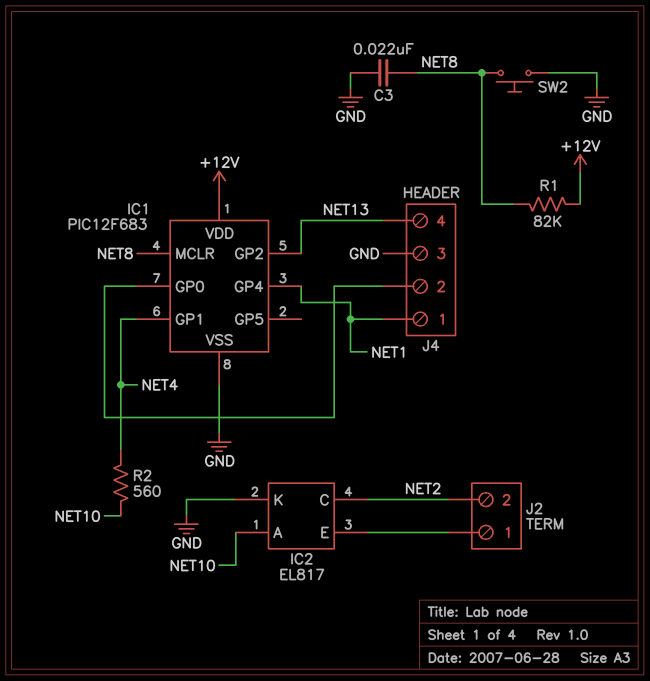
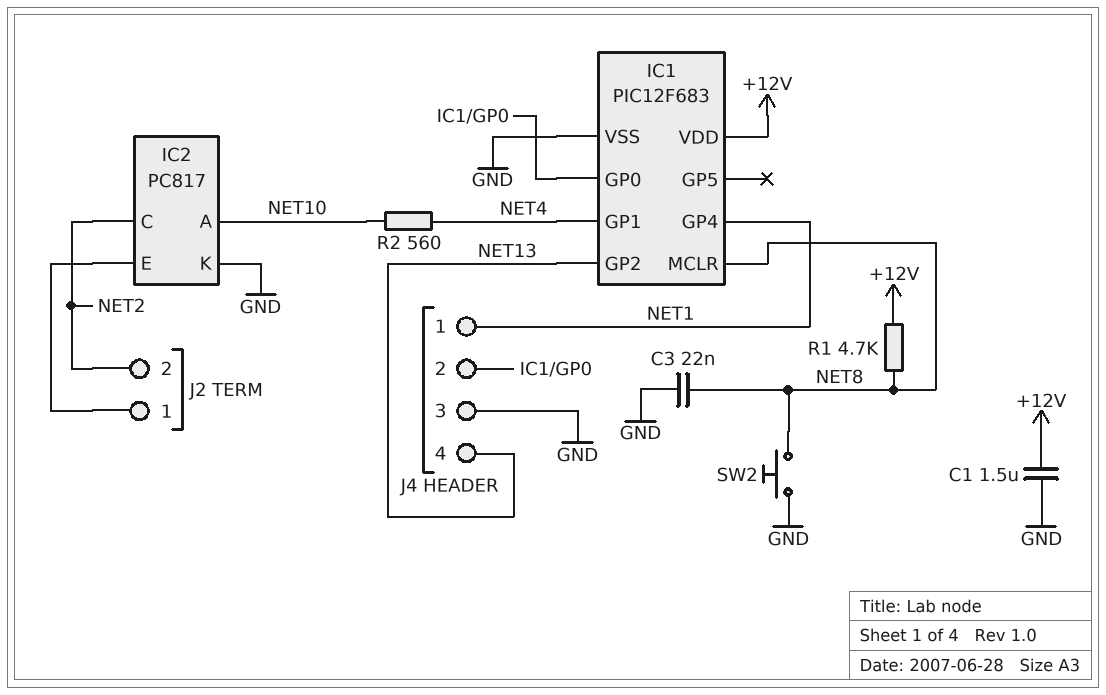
C1: none -> 1.5uF (+12V, GND)
IC2: EL817 -> PC817
R1: 82k (+12V, NET8) -> 4.7k (+12V, NET8)

